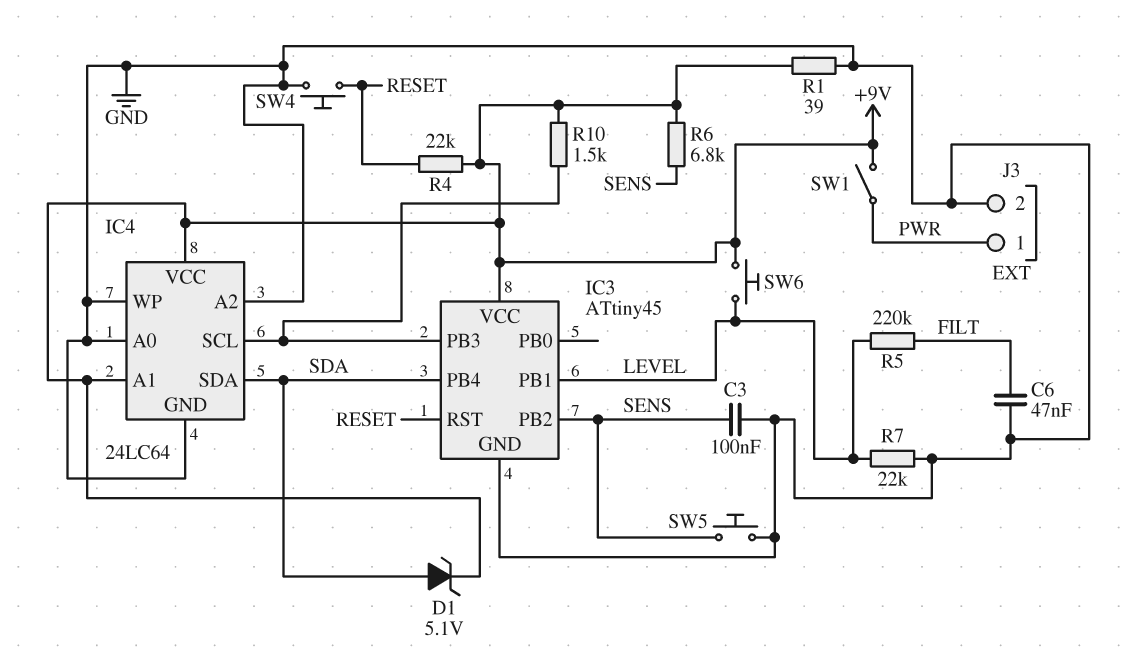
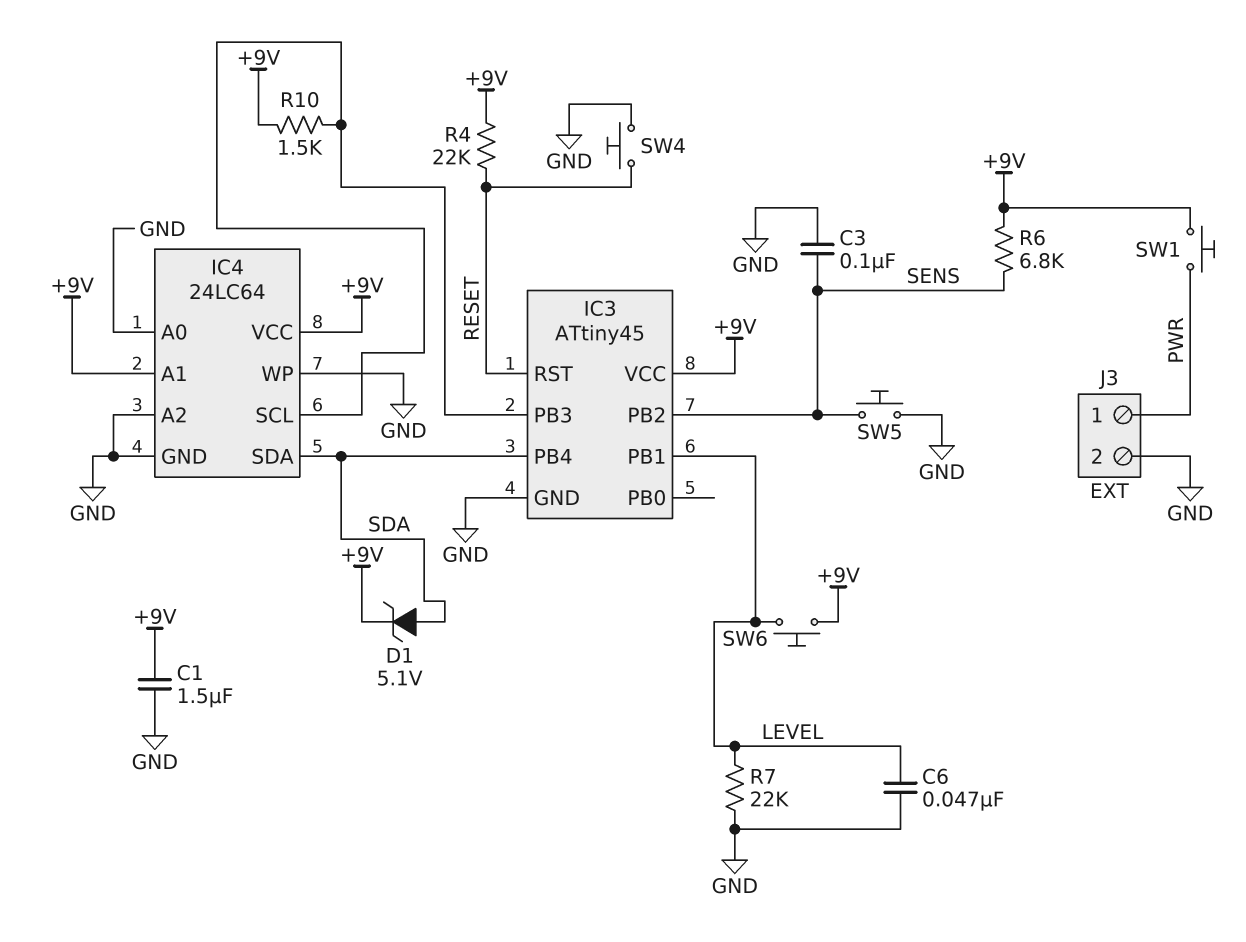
C1: none -> 1.5uF (+9V, GND)
C6: 47nF (FILT, GND) -> 47nF (GND, LEVEL)
R1: 39 (+9V, GND) -> none
R5: 220k (FILT, LEVEL) -> none
SW1: switch (+9V, PWR) -> button (+9V, PWR)

